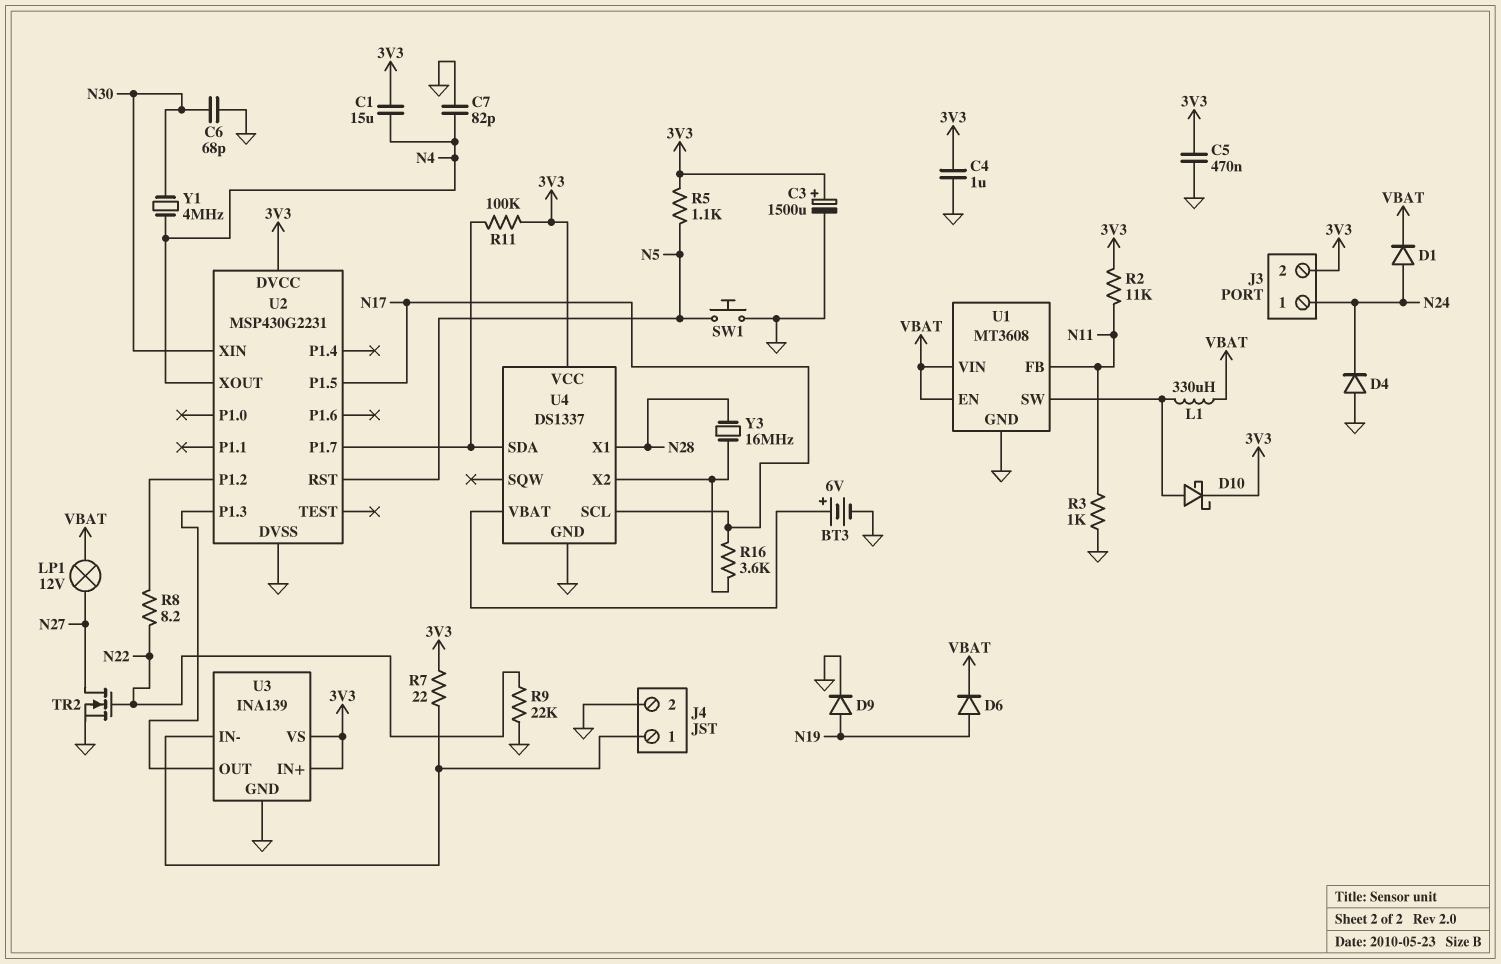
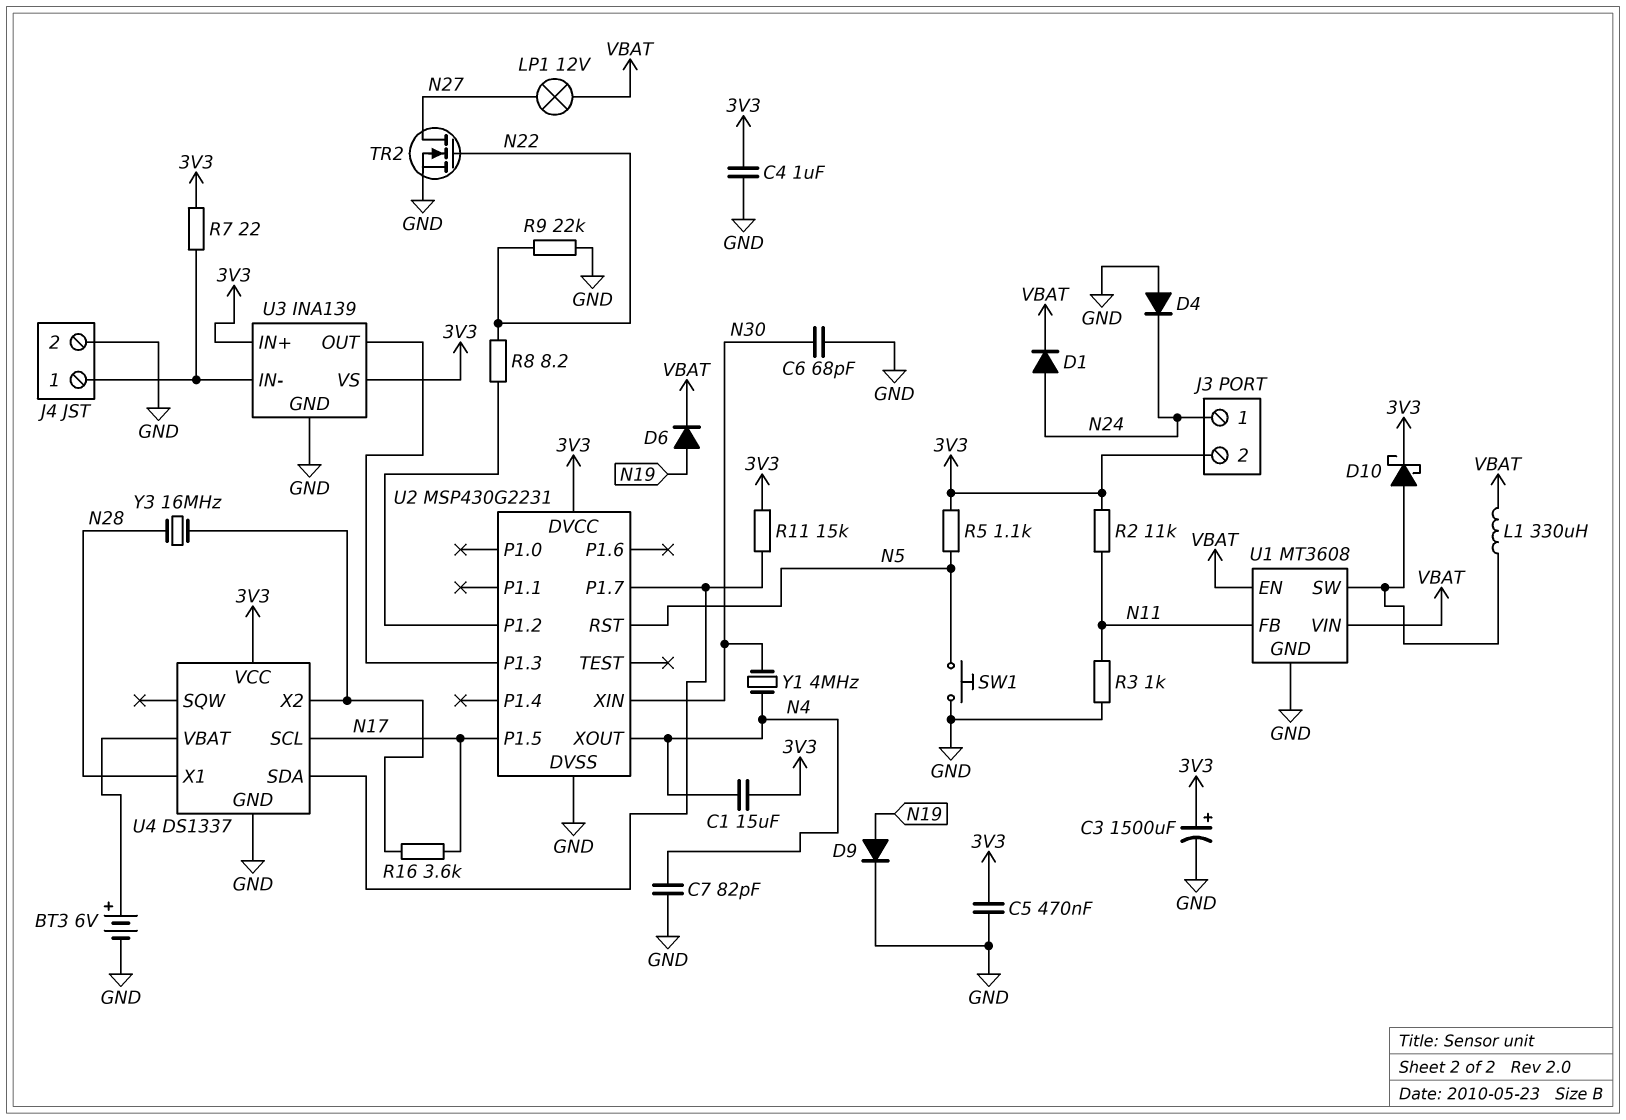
R11: 100k (3V3, U2/P1.7) -> 15k (3V3, U2/P1.7)

